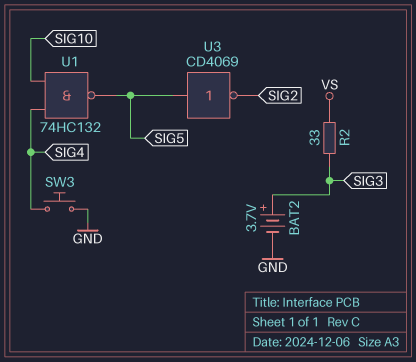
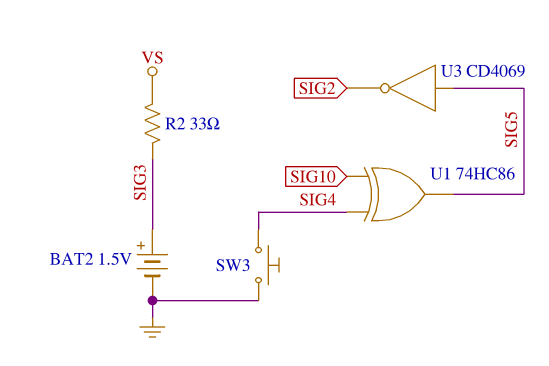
BAT2: 3.7V (plus SIG3, minus GND) -> 1.5V (plus SIG3, minus GND)
U1: NAND 74HC132 (in SIG4, in SIG10, out SIG5) -> XOR 74HC86 (in SIG4, in SIG10, out SIG5)

